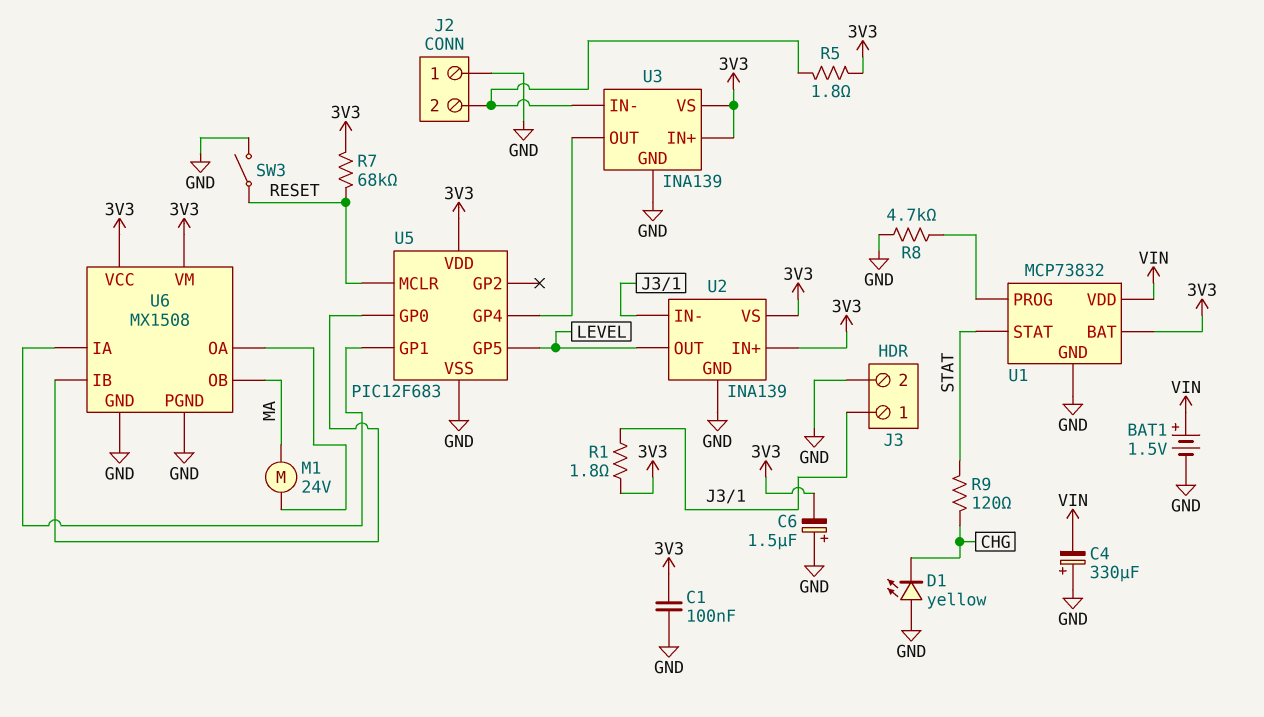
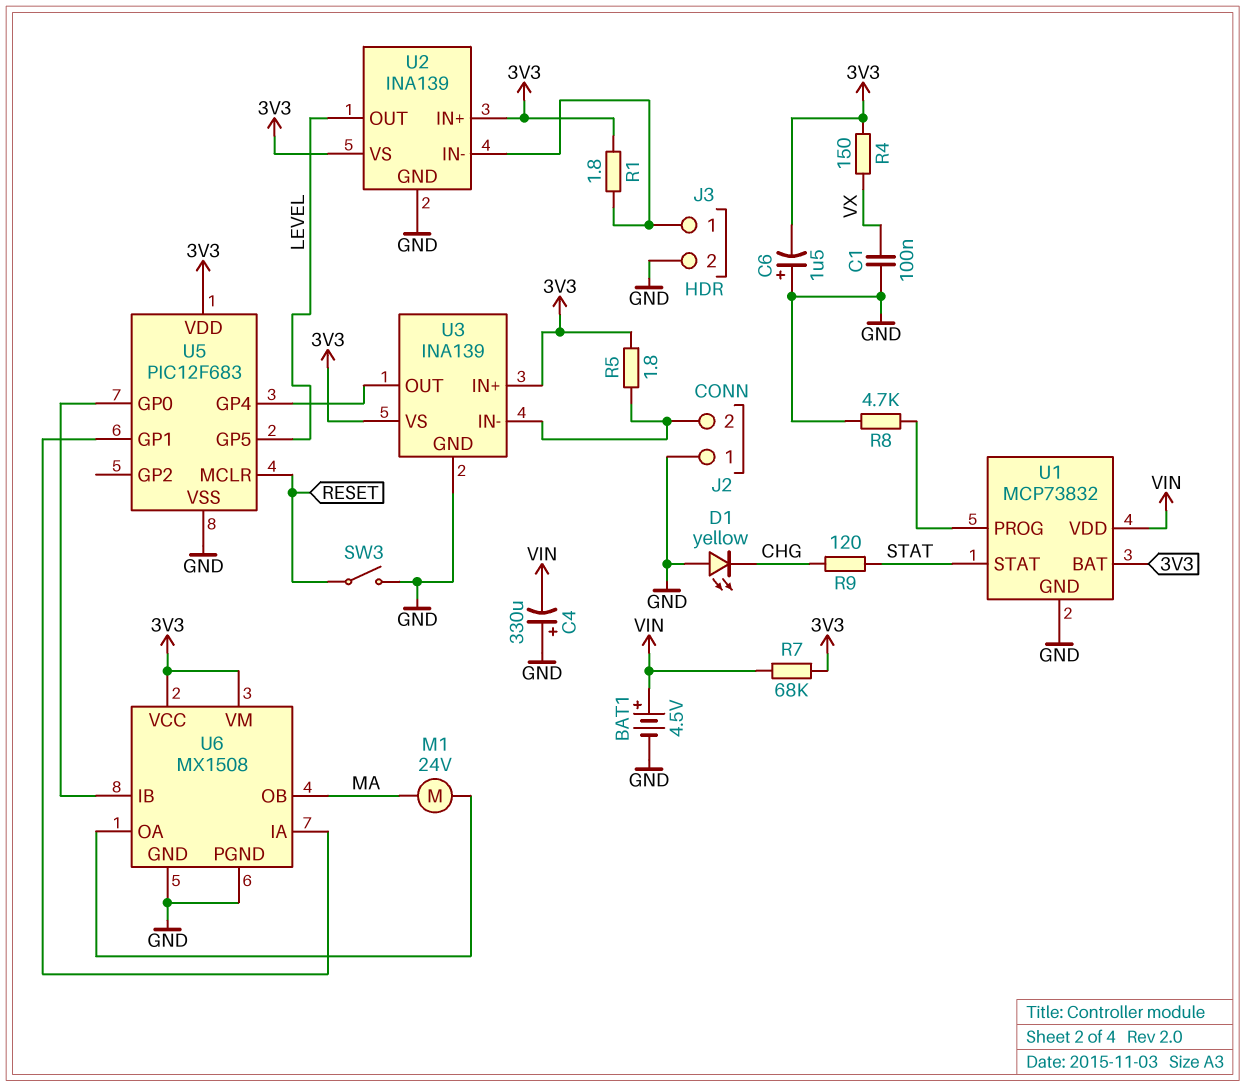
BAT1: 1.5V (plus VIN, minus GND) -> 4.5V (plus VIN, minus GND)
C1: 100nF (3V3, GND) -> 100nF (GND, VX)
R4: none -> 150 (3V3, VX)
R7: 68k (3V3, RESET) -> 68k (3V3, VIN)

